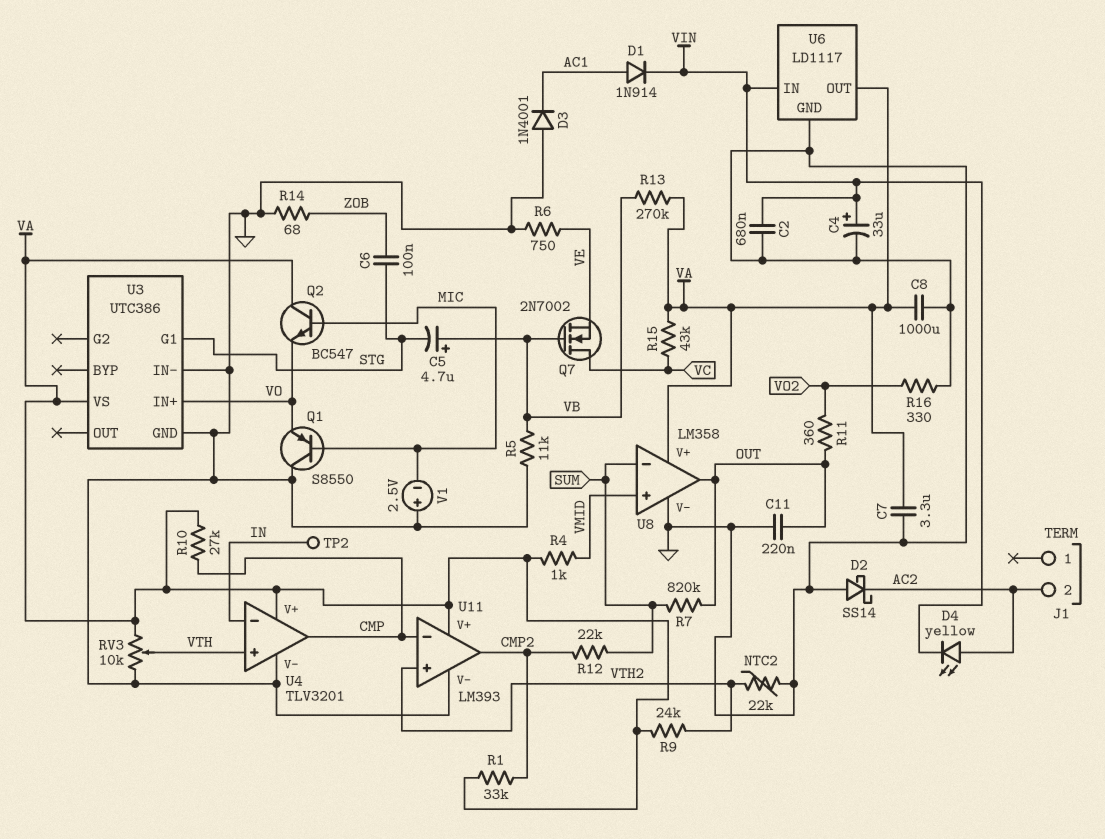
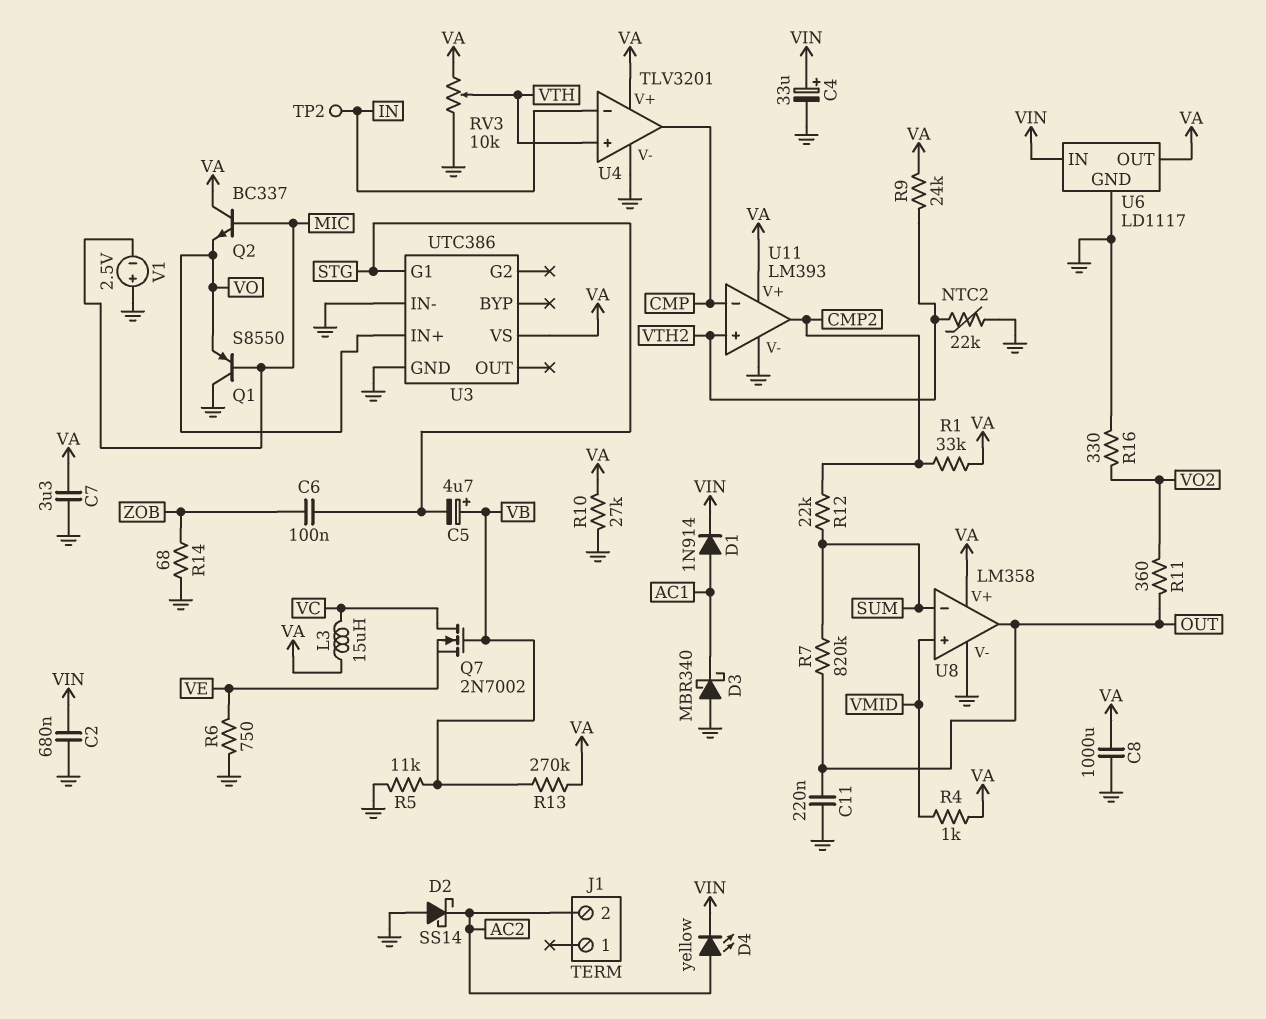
D3: diode 1N4001 (A GND, K AC1) -> schottky MBR340 (A GND, K AC1)
L3: none -> 15uH (VA, VC)
Q2: NPN BC547 (B MIC, C VA, E VO) -> NPN BC337 (B MIC, C VA, E VO)
R10: 27k (CMP, VA) -> 27k (GND, VA)
R15: 43k (VA, VC) -> none

